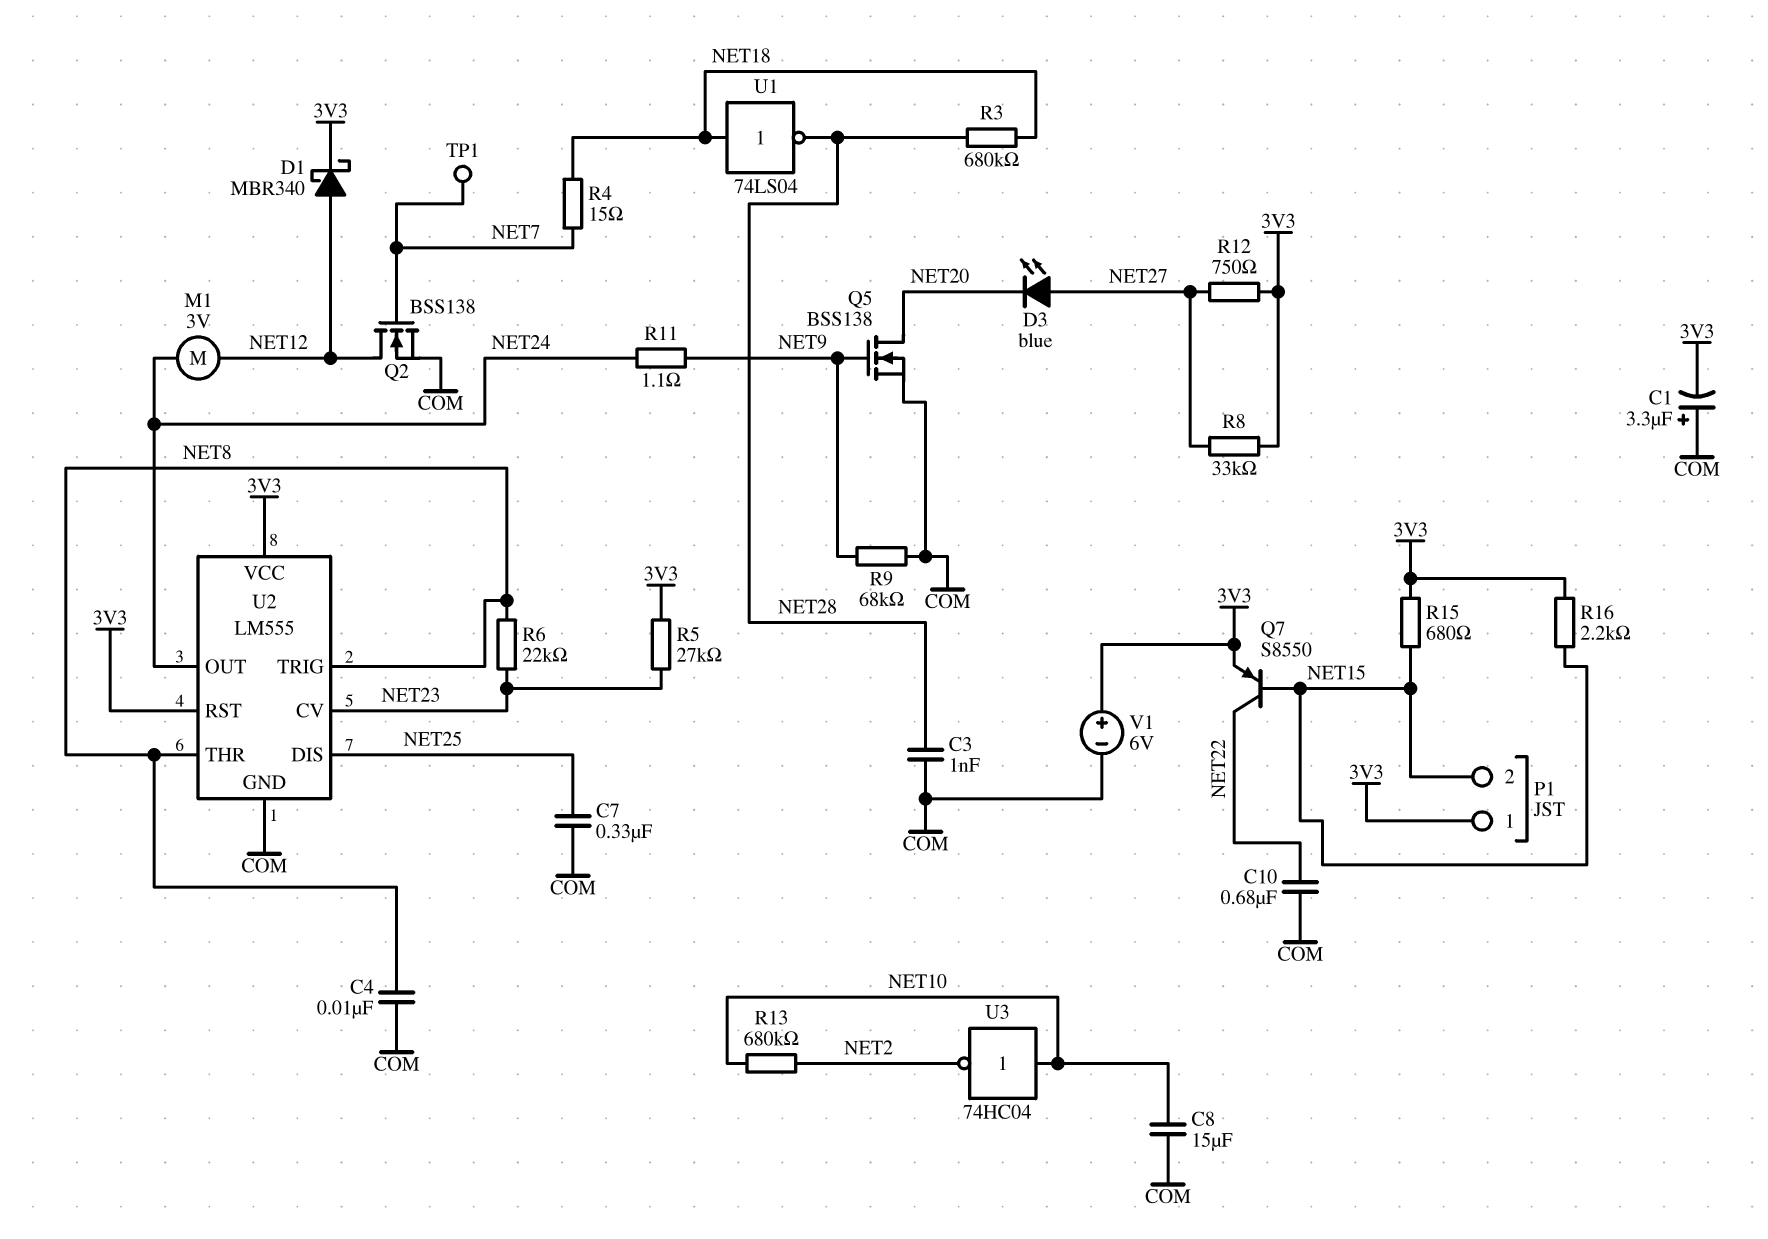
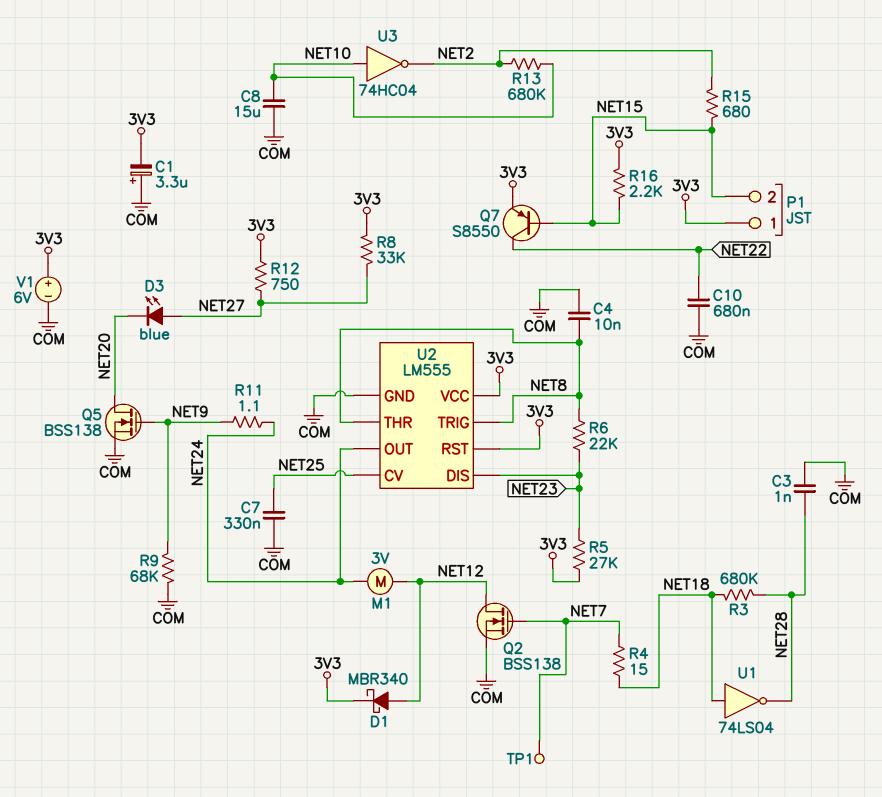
R15: 680 (3V3, NET15) -> 680 (NET2, NET15)
U2 pin CV: NET23 -> NET25
U2 pin DIS: NET25 -> NET23

